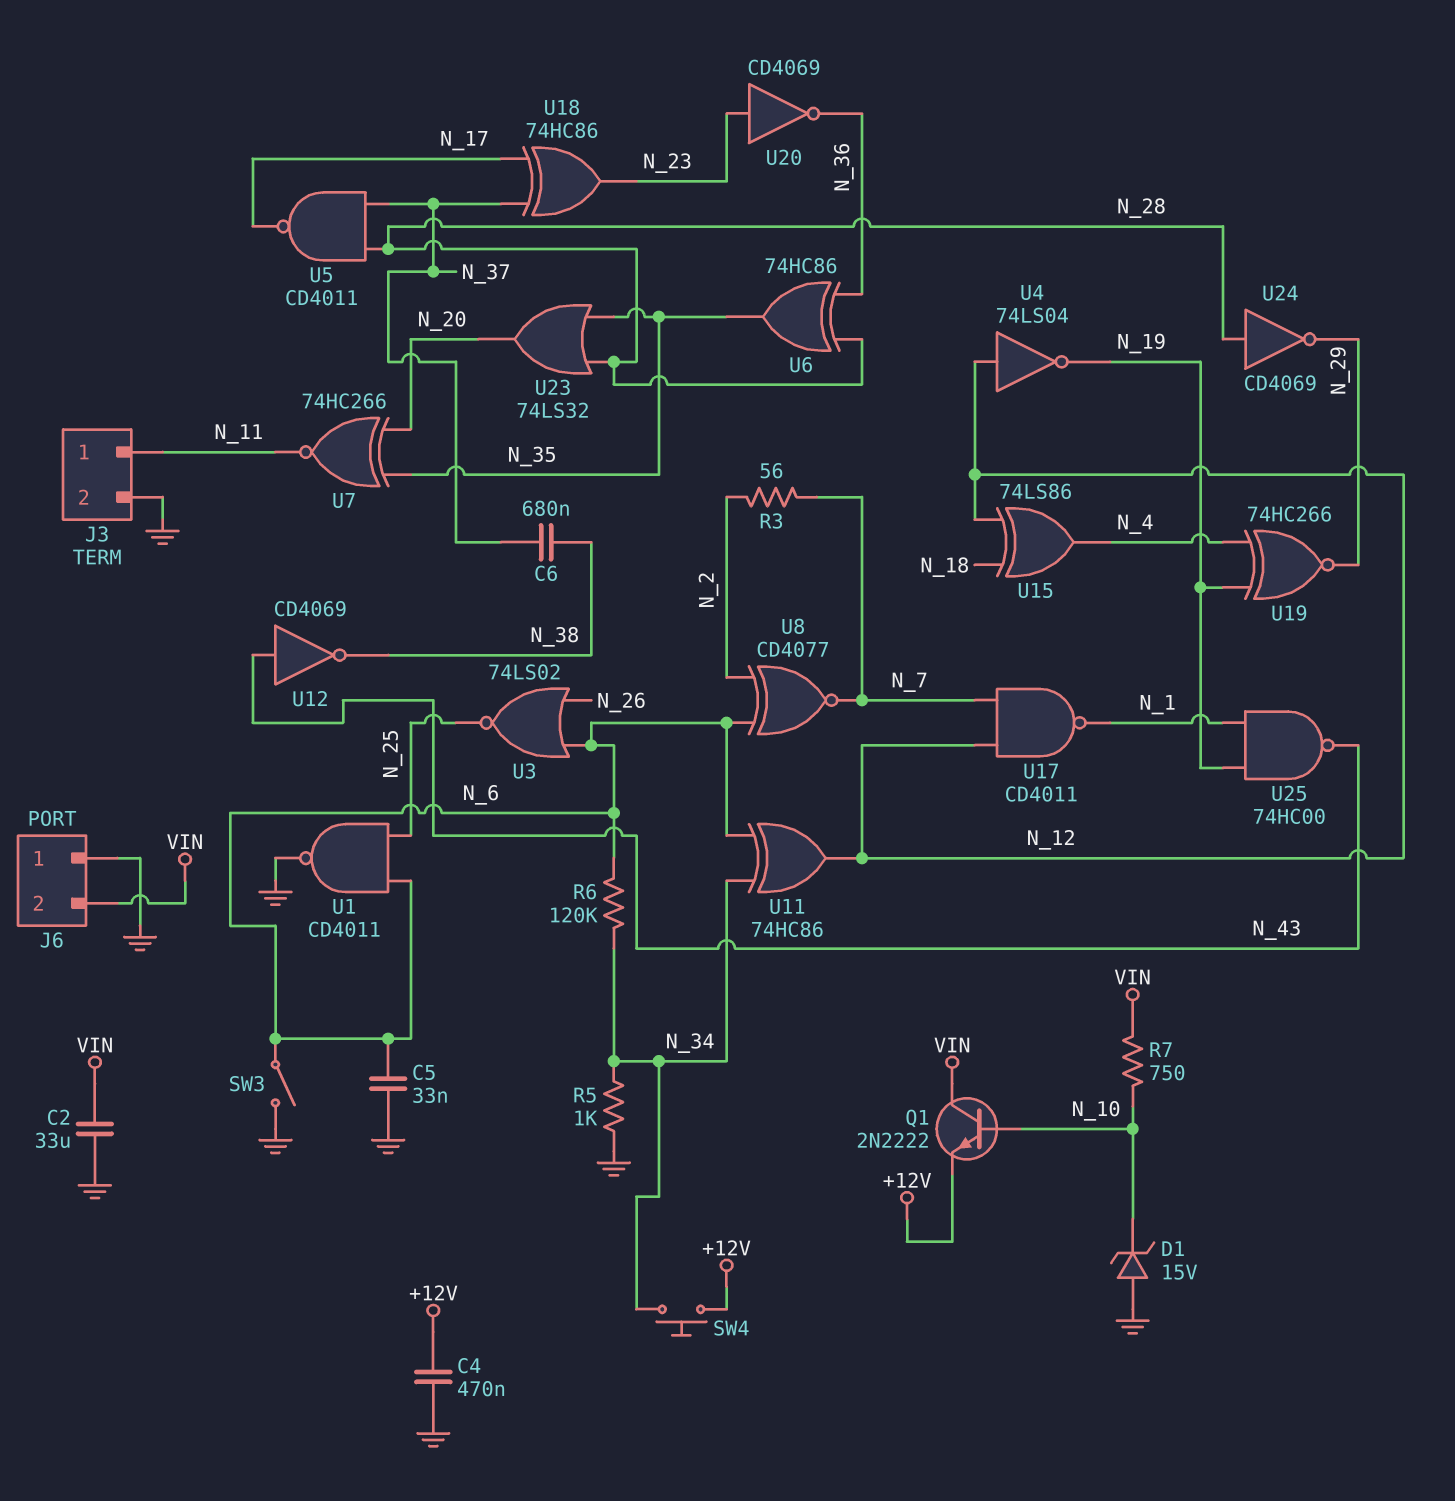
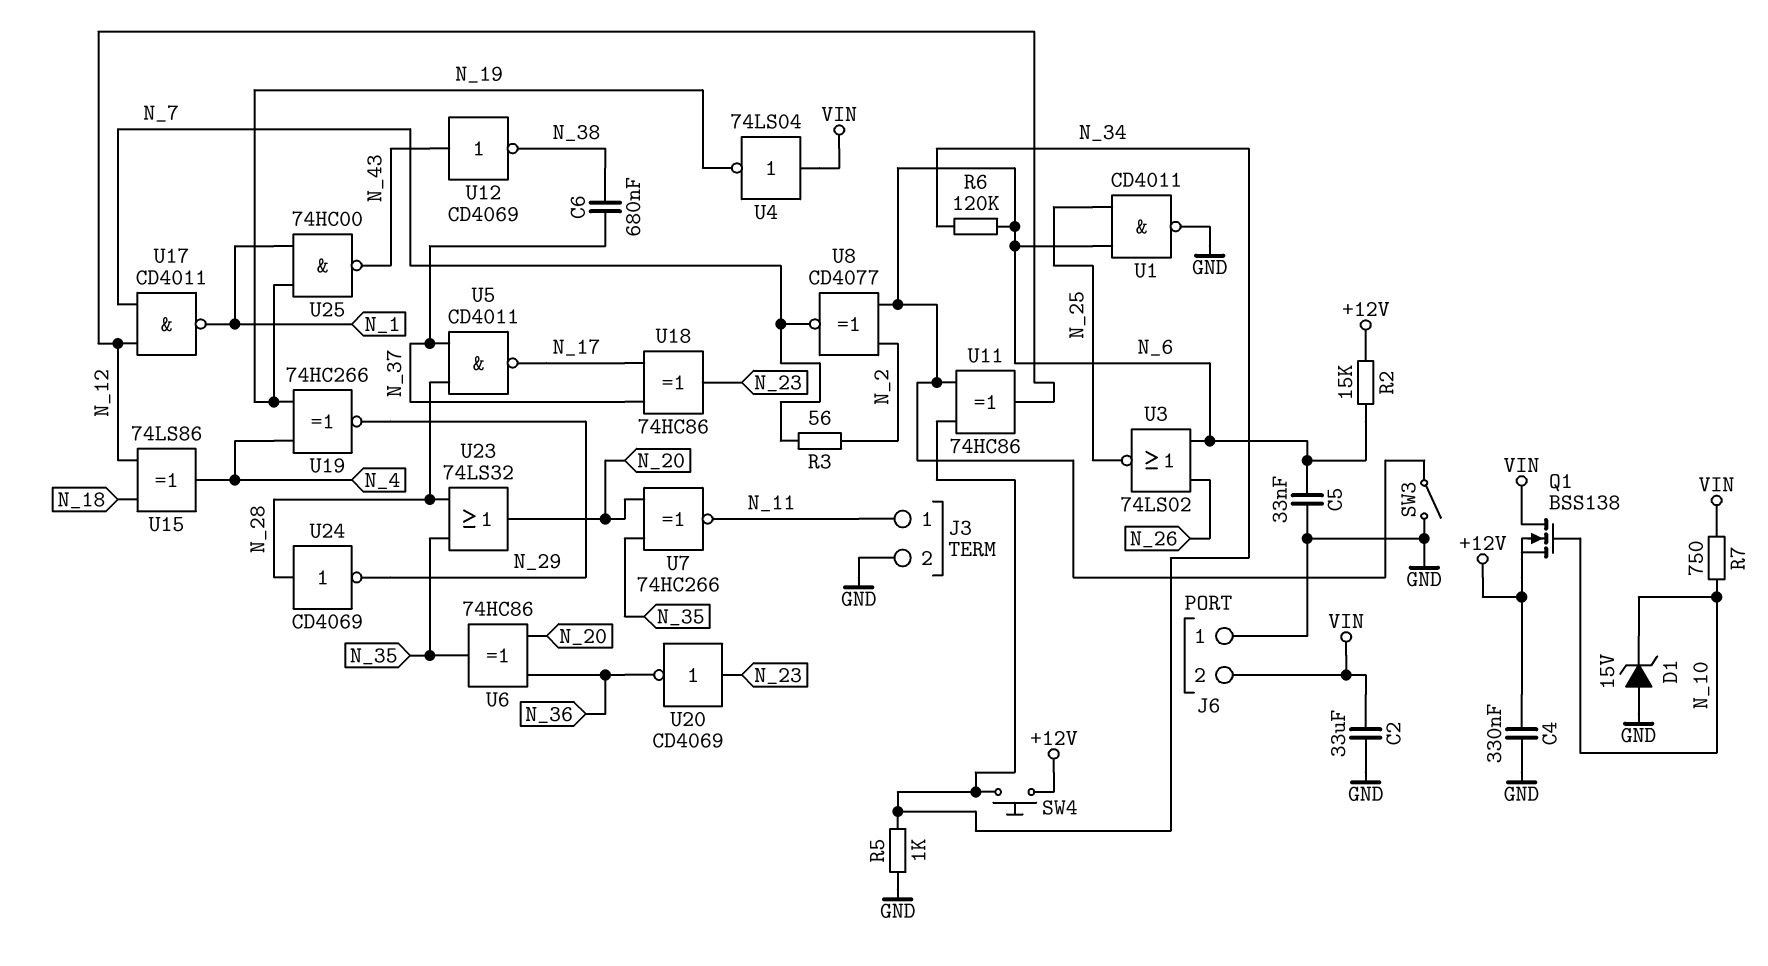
C4: 470nF (+12V, GND) -> 330nF (+12V, GND)
Q1: NPN 2N2222 (B N_10, C VIN, E +12V) -> NMOS BSS138 (G N_10, D VIN, S +12V)
R2: none -> 15k (+12V, N_6)
U4: NOT 74LS04 (in N_12, out N_19) -> NOT 74LS04 (in VIN, out N_19)
U6: XOR 74HC86 (in N_28, in N_36, out N_35) -> XOR 74HC86 (in N_20, in N_36, out N_35)

